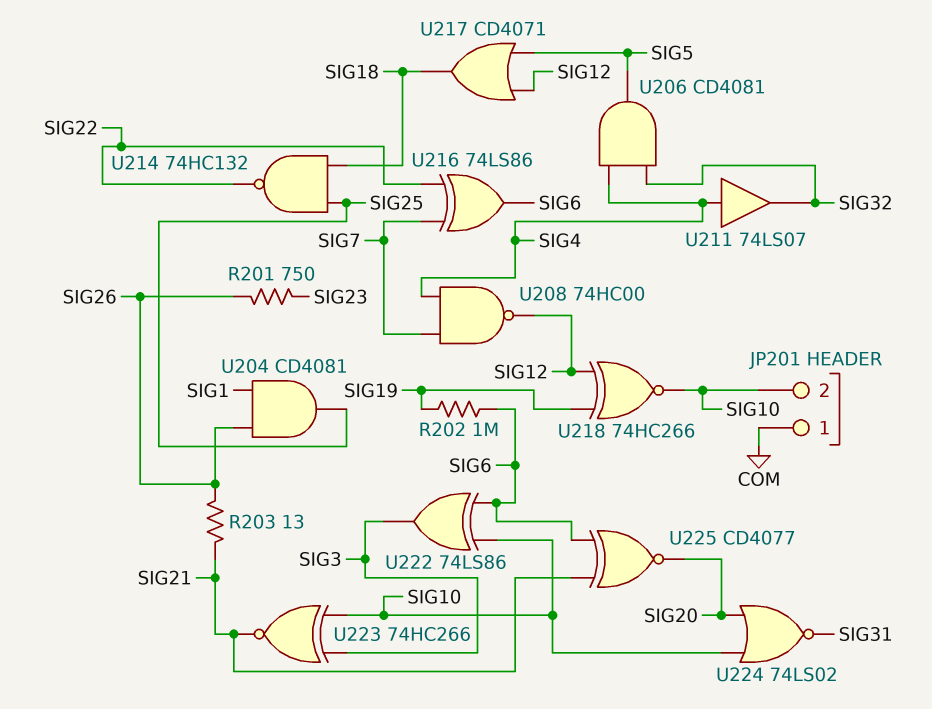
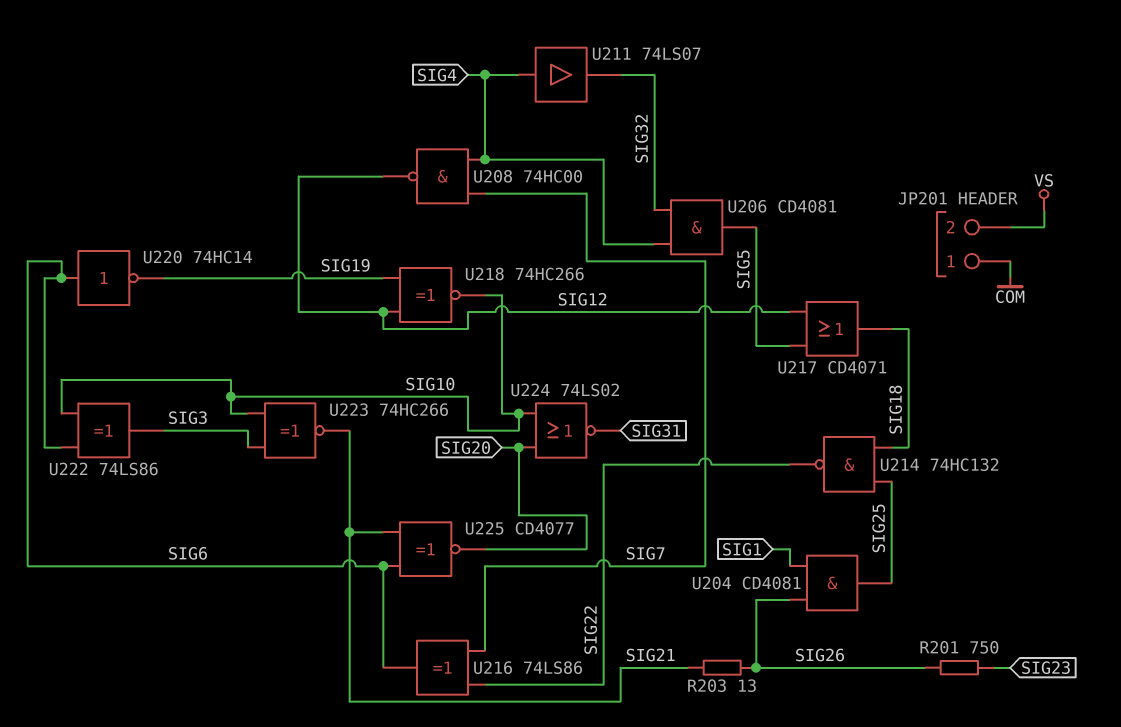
JP201 pin 2: SIG10 -> VS
R202: 1M (SIG6, SIG19) -> none
U220: none -> NOT 74HC14 (in SIG6, out SIG19)

